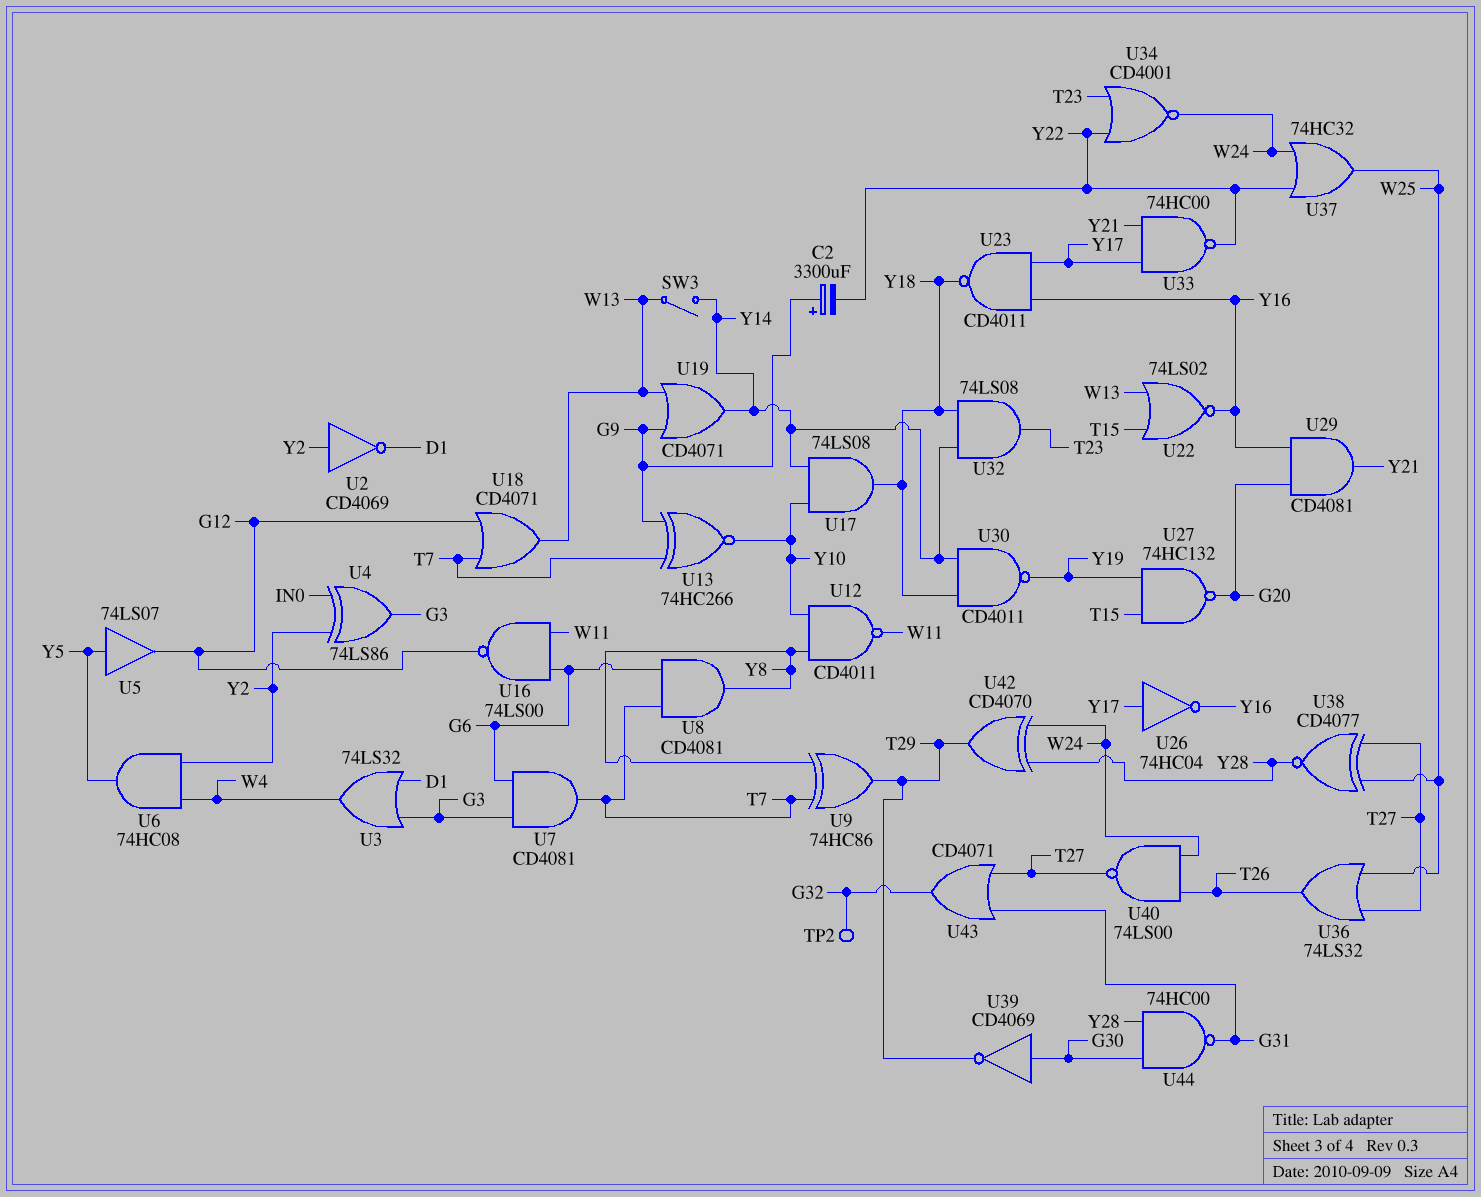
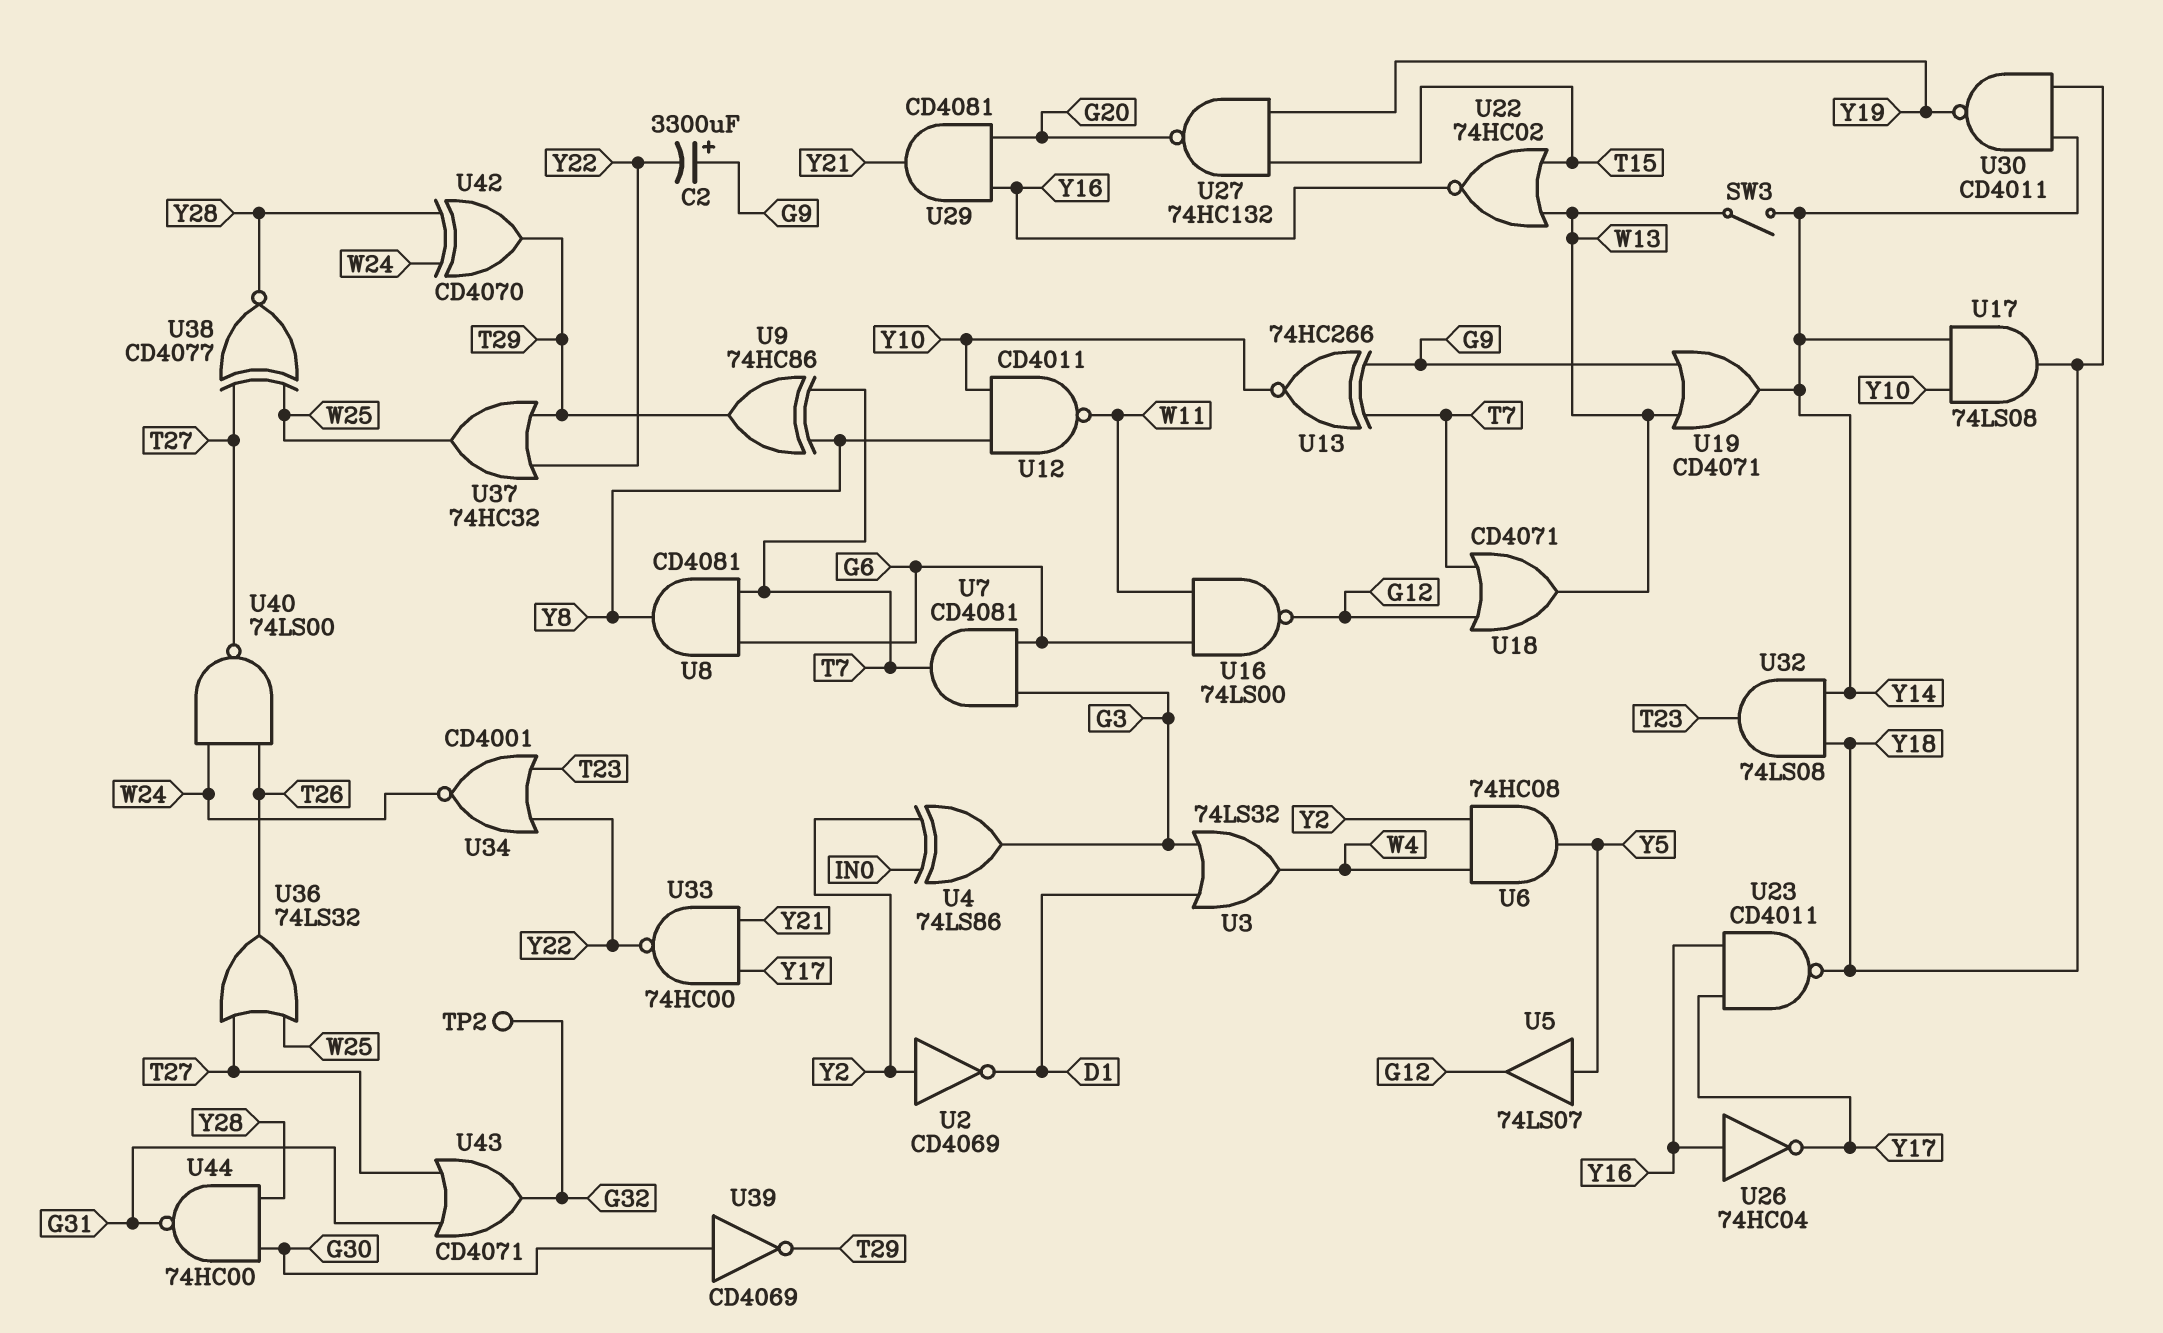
U22: NOR 74LS02 (in T15, in W13, out Y16) -> NOR 74HC02 (in T15, in W13, out Y16)
U26: NOT 74HC04 (in Y17, out Y16) -> NOT 74HC04 (in Y16, out Y17)
U37: OR 74HC32 (in W24, in Y22, out W25) -> OR 74HC32 (in T29, in Y22, out W25)

